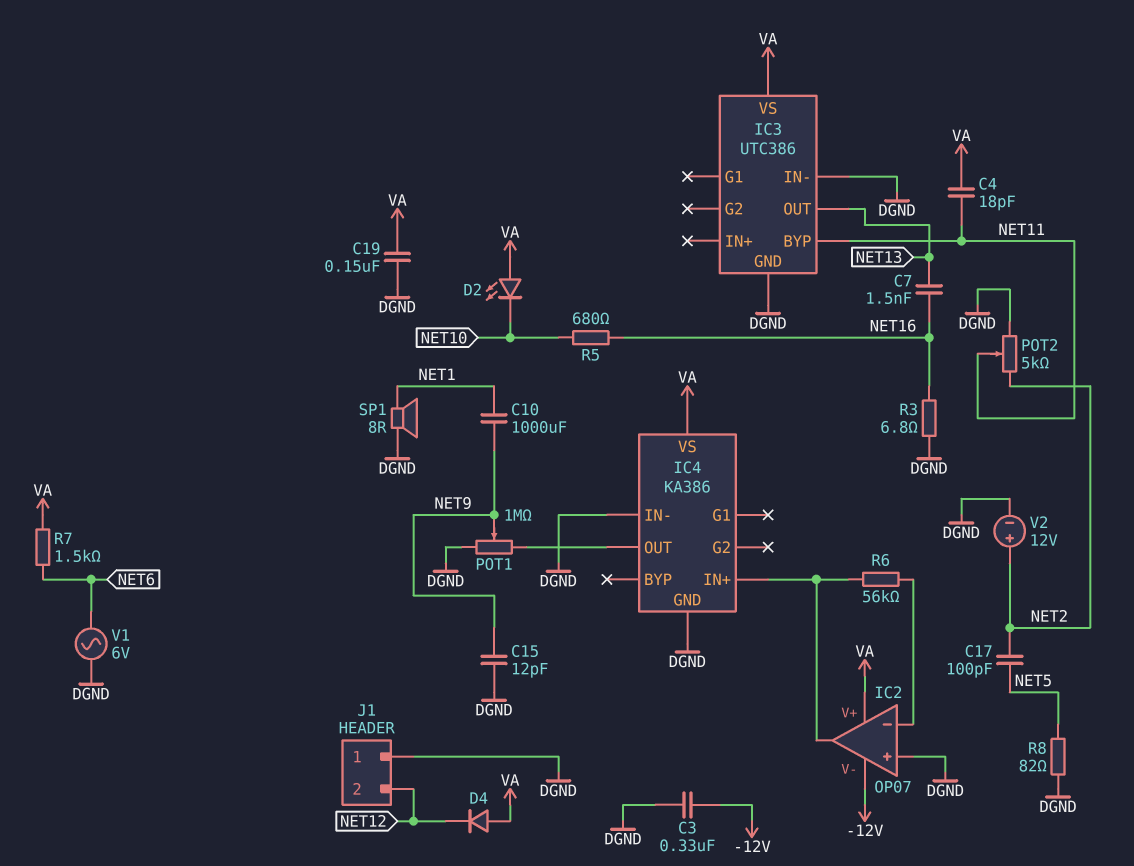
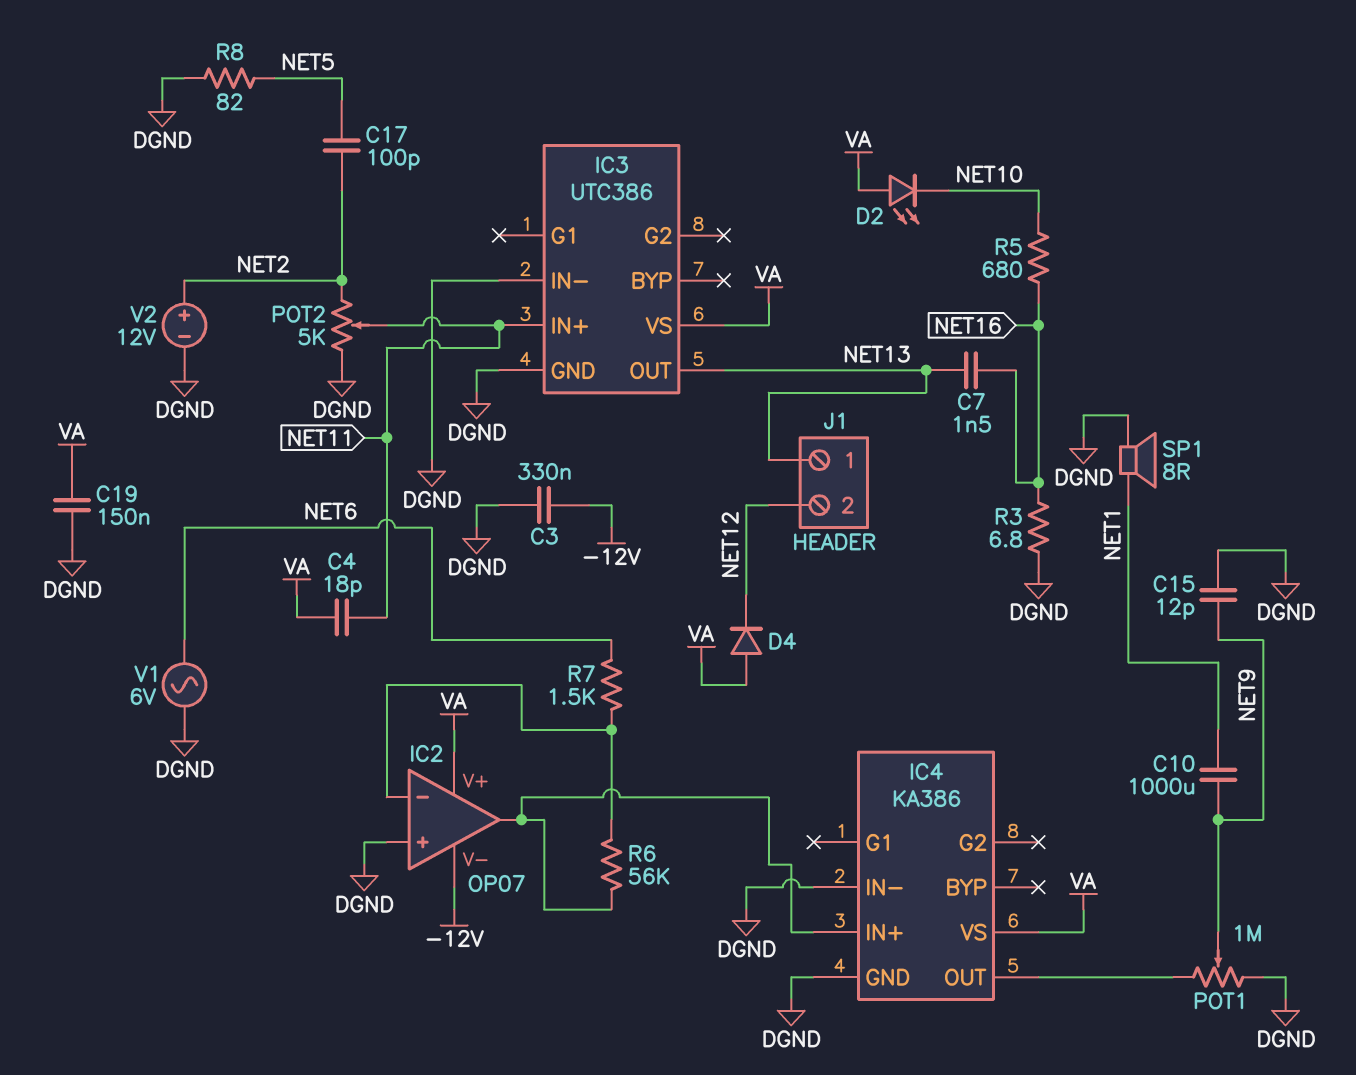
IC3 pin BYP: NET11 -> none
IC3 pin IN+: none -> NET11
J1 pin 1: DGND -> NET13
R7: 1.5k (NET6, VA) -> 1.5k (IC2/in-, NET6)

